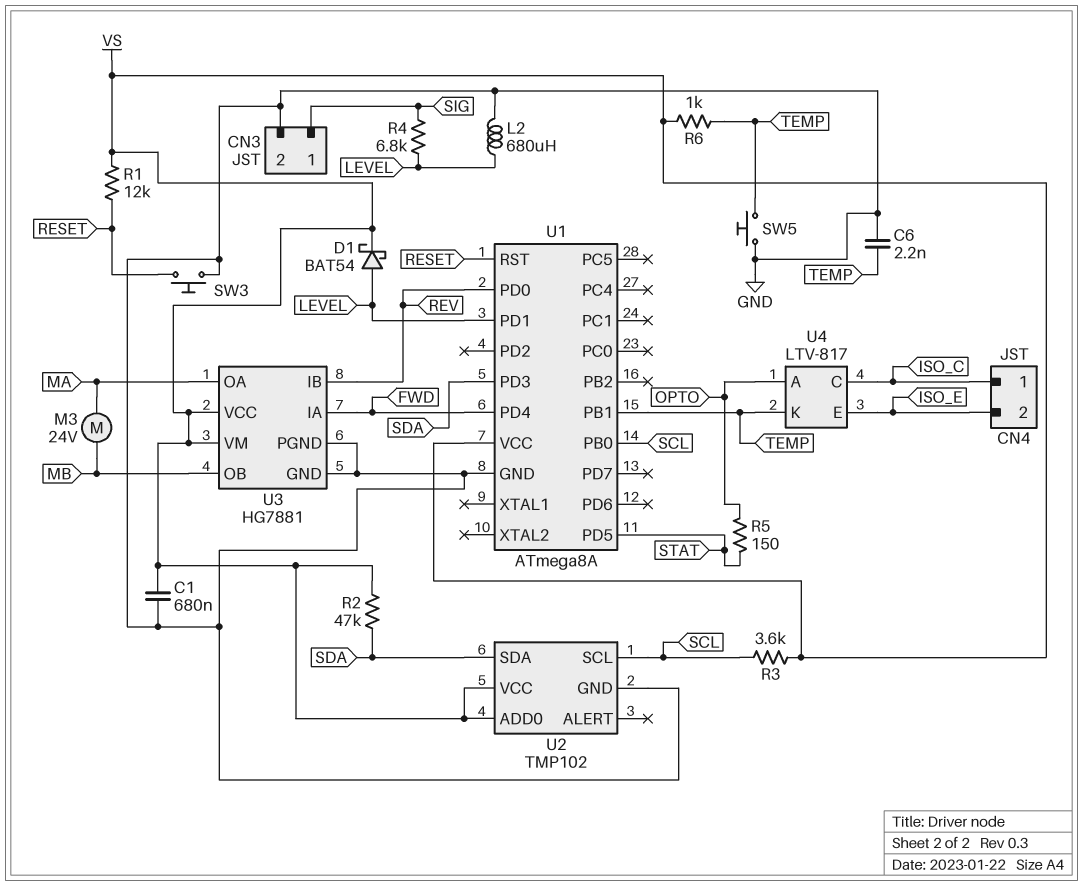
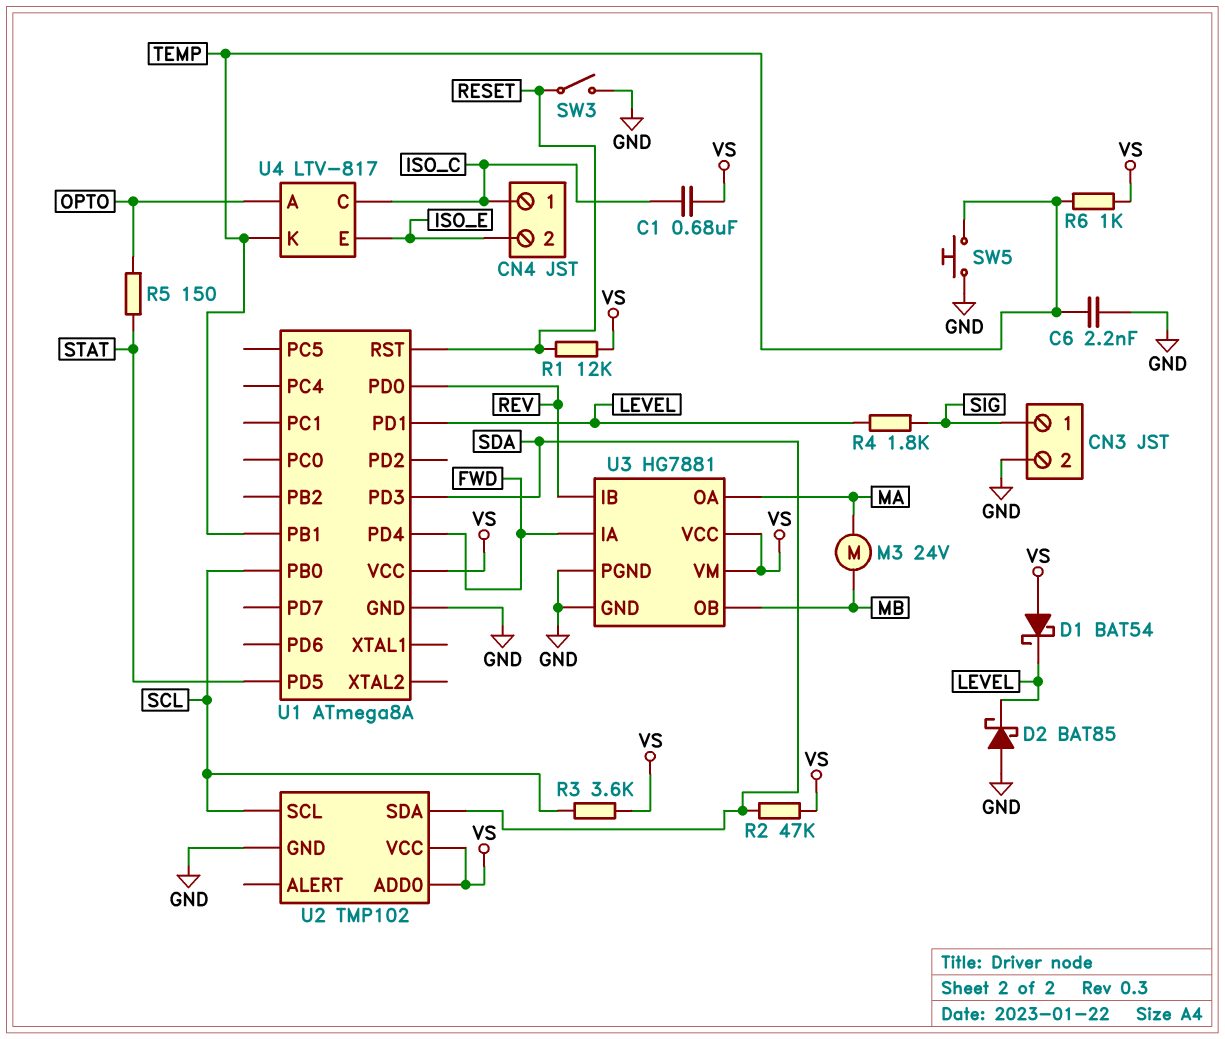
C1: 680nF (GND, VS) -> 680nF (ISO_C, VS)
D1: schottky BAT54 (A LEVEL, K VS) -> schottky BAT54 (A VS, K LEVEL)
D2: none -> schottky BAT85 (A GND, K LEVEL)
L2: 680uH (GND, LEVEL) -> none
R4: 6.8k (LEVEL, SIG) -> 1.8k (LEVEL, SIG)
SW3: button (GND, RESET) -> switch (GND, RESET)

